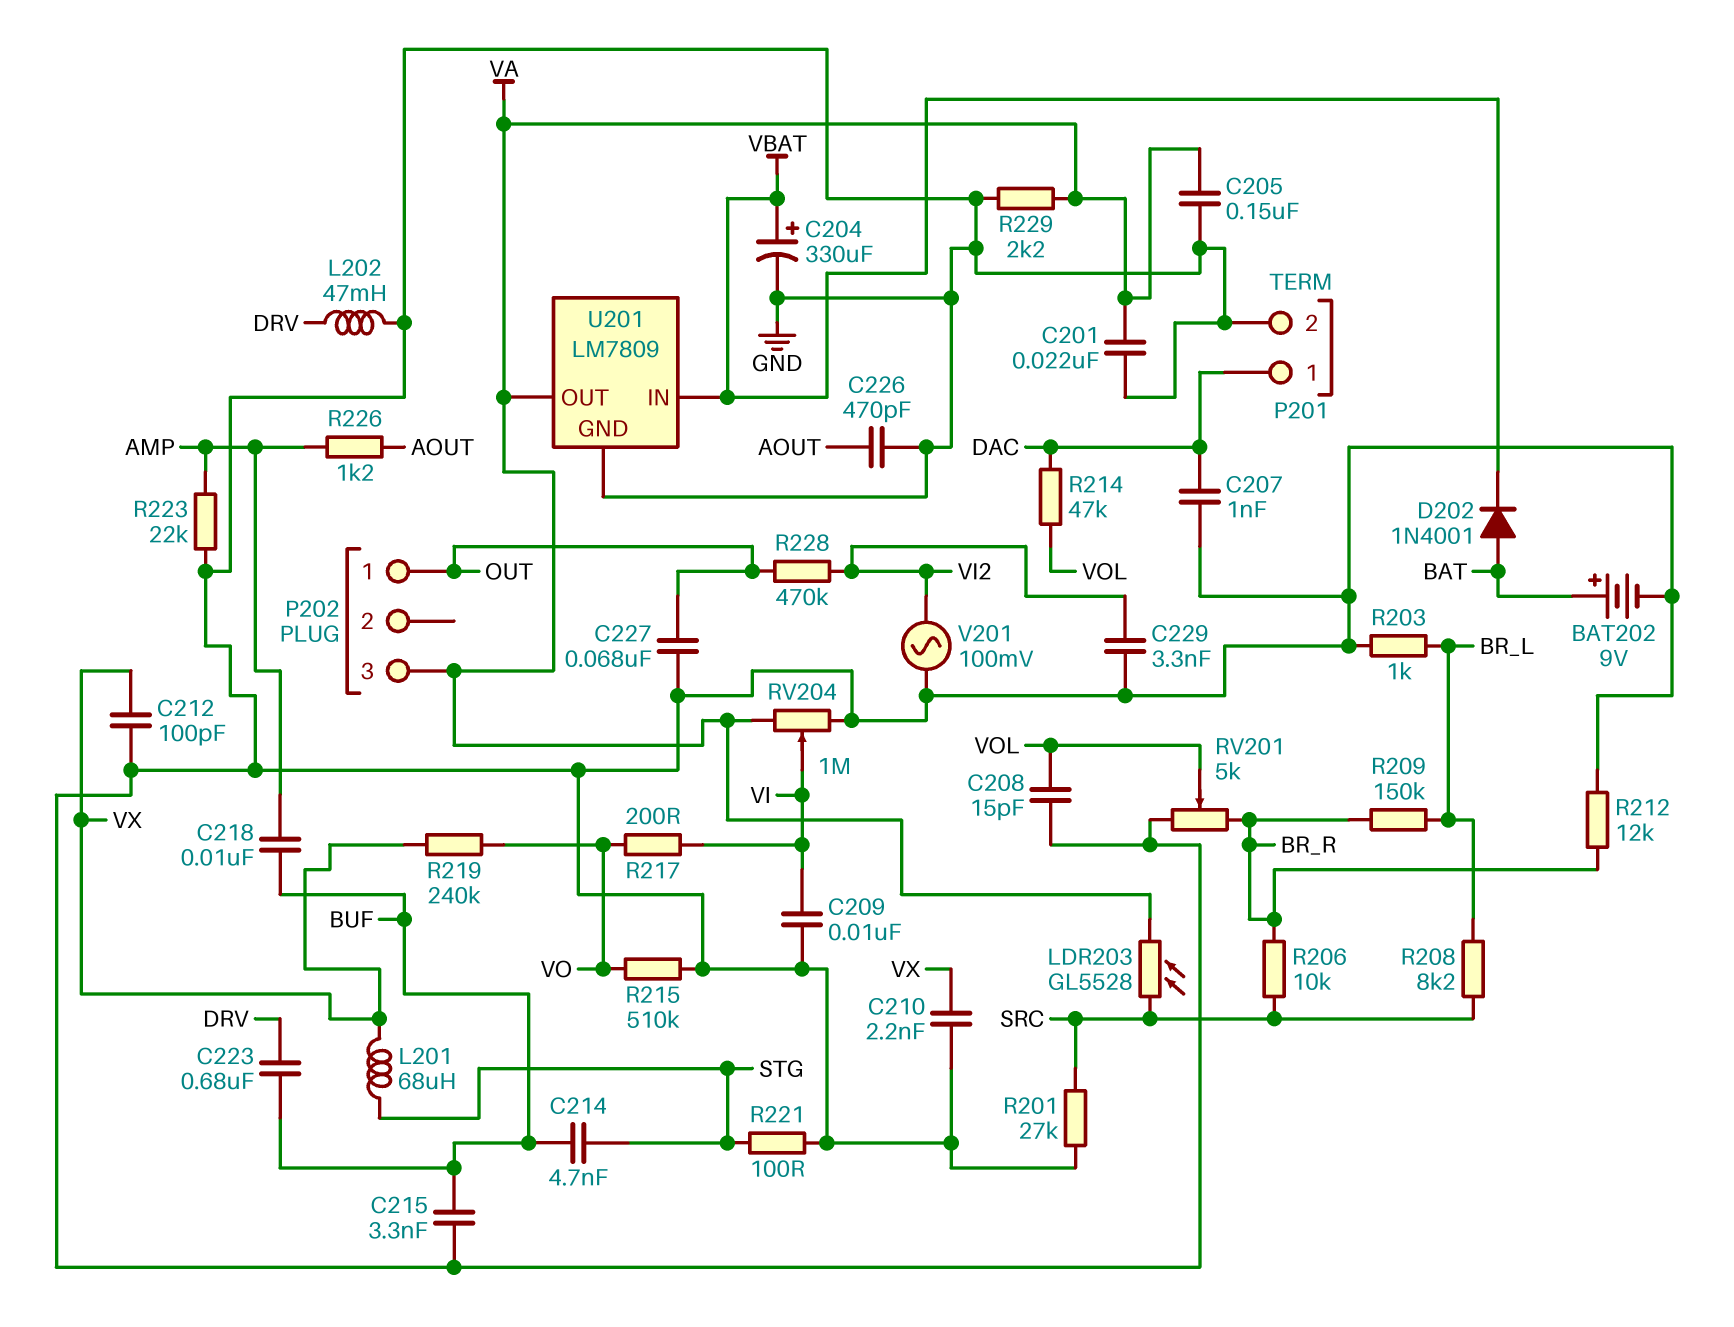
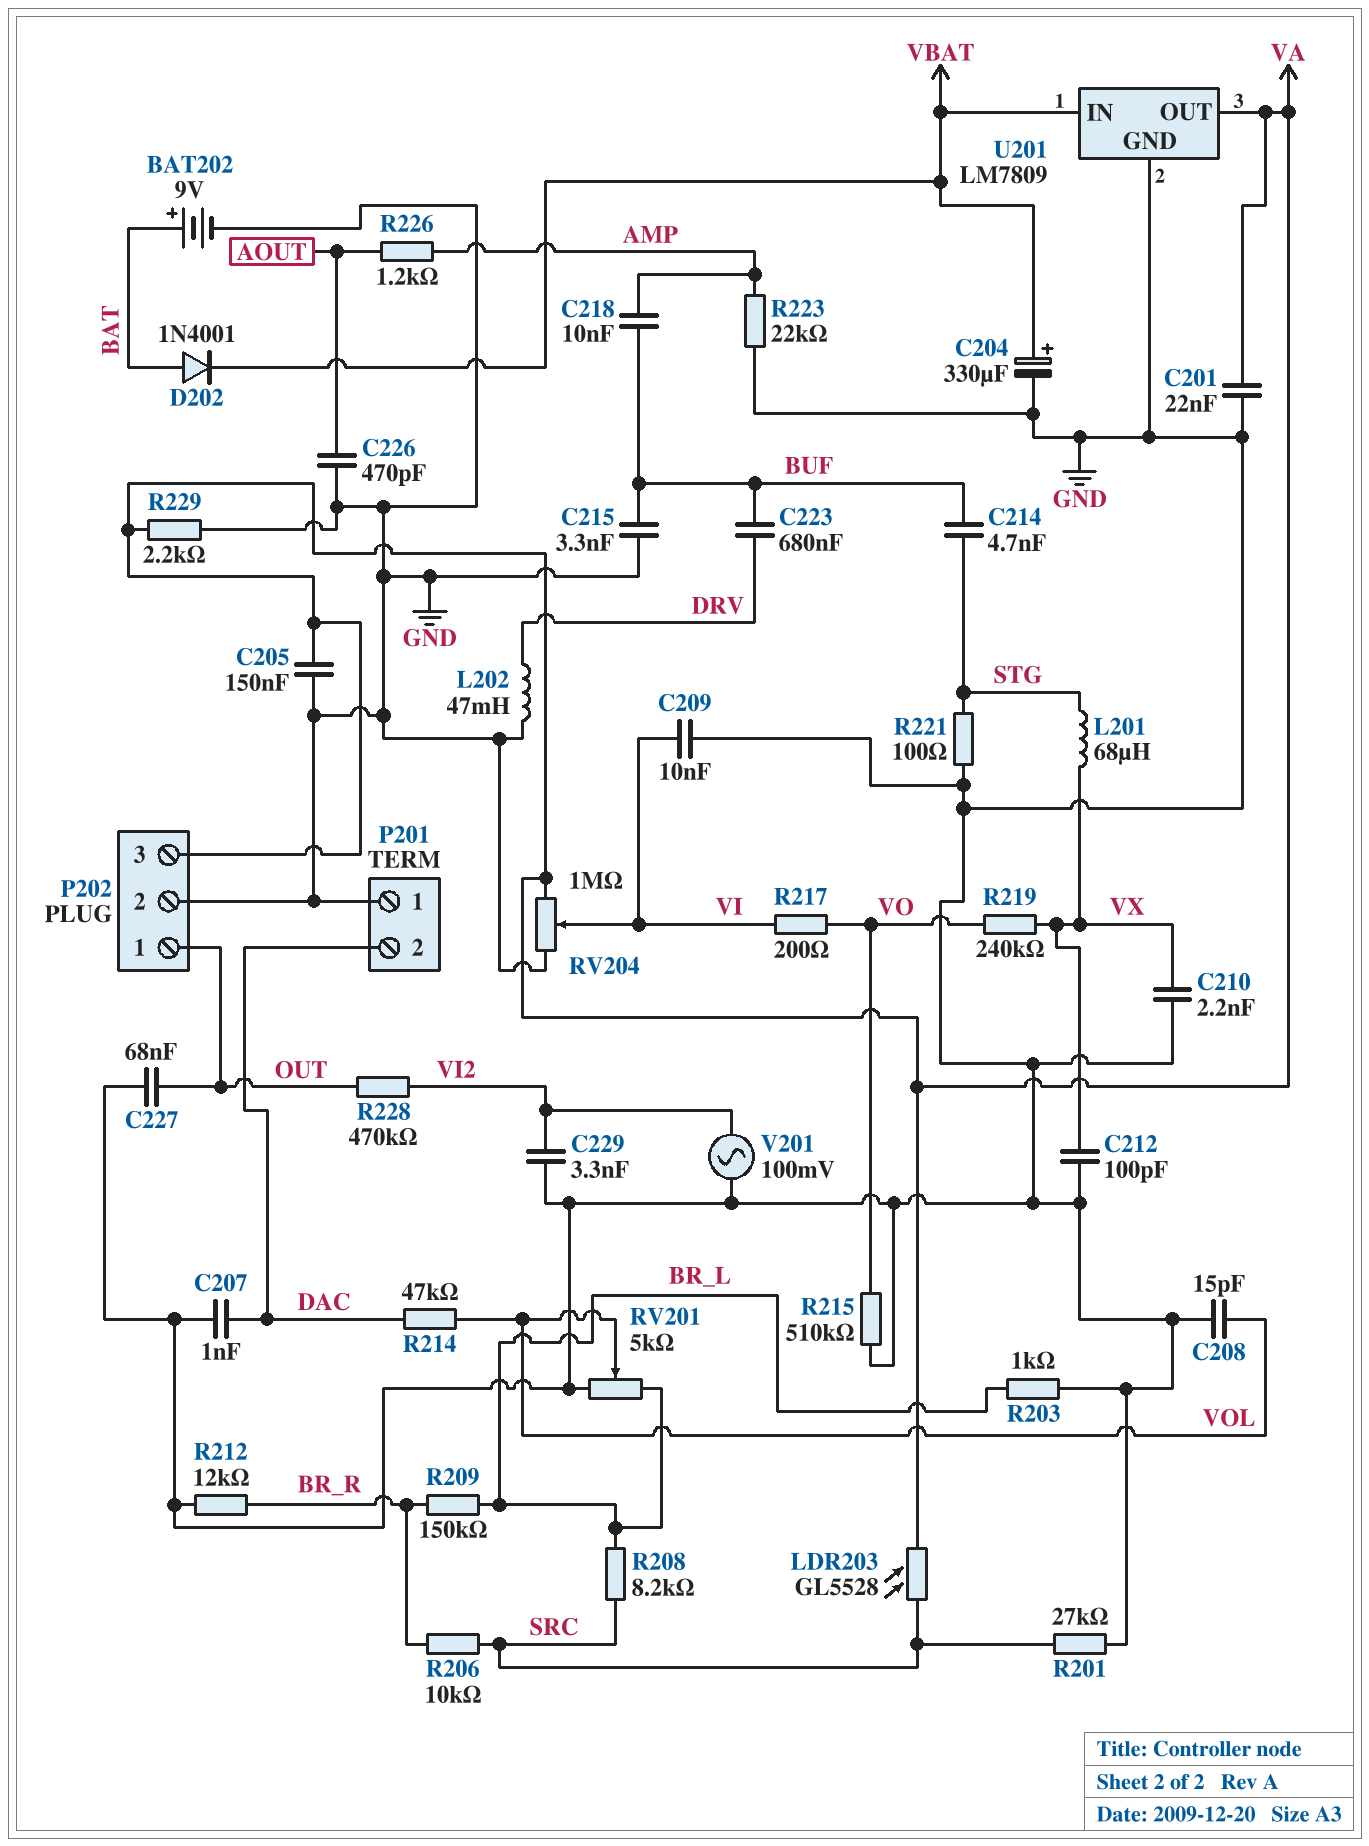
P201 pin 1: DAC -> GND
P201 pin 2: GND -> DAC
P202 pin 2: none -> GND
RV201: 5k (BR_R, GND, wiper VOL) -> 5k (BR_L, GND, wiper VOL)

